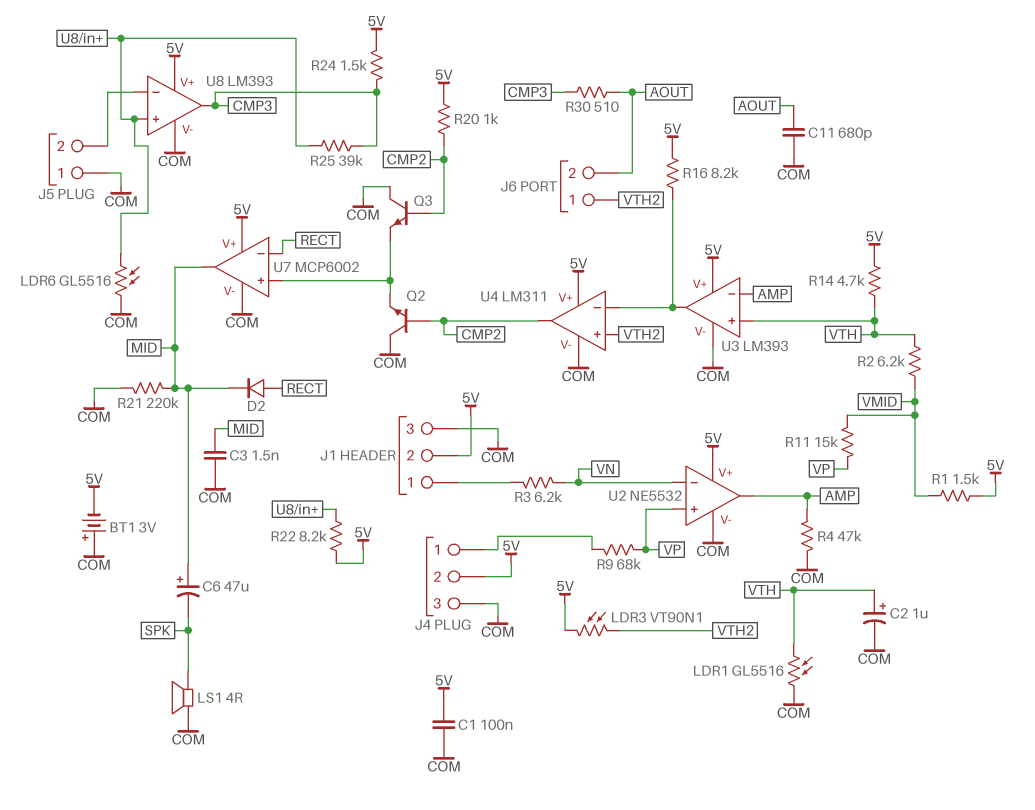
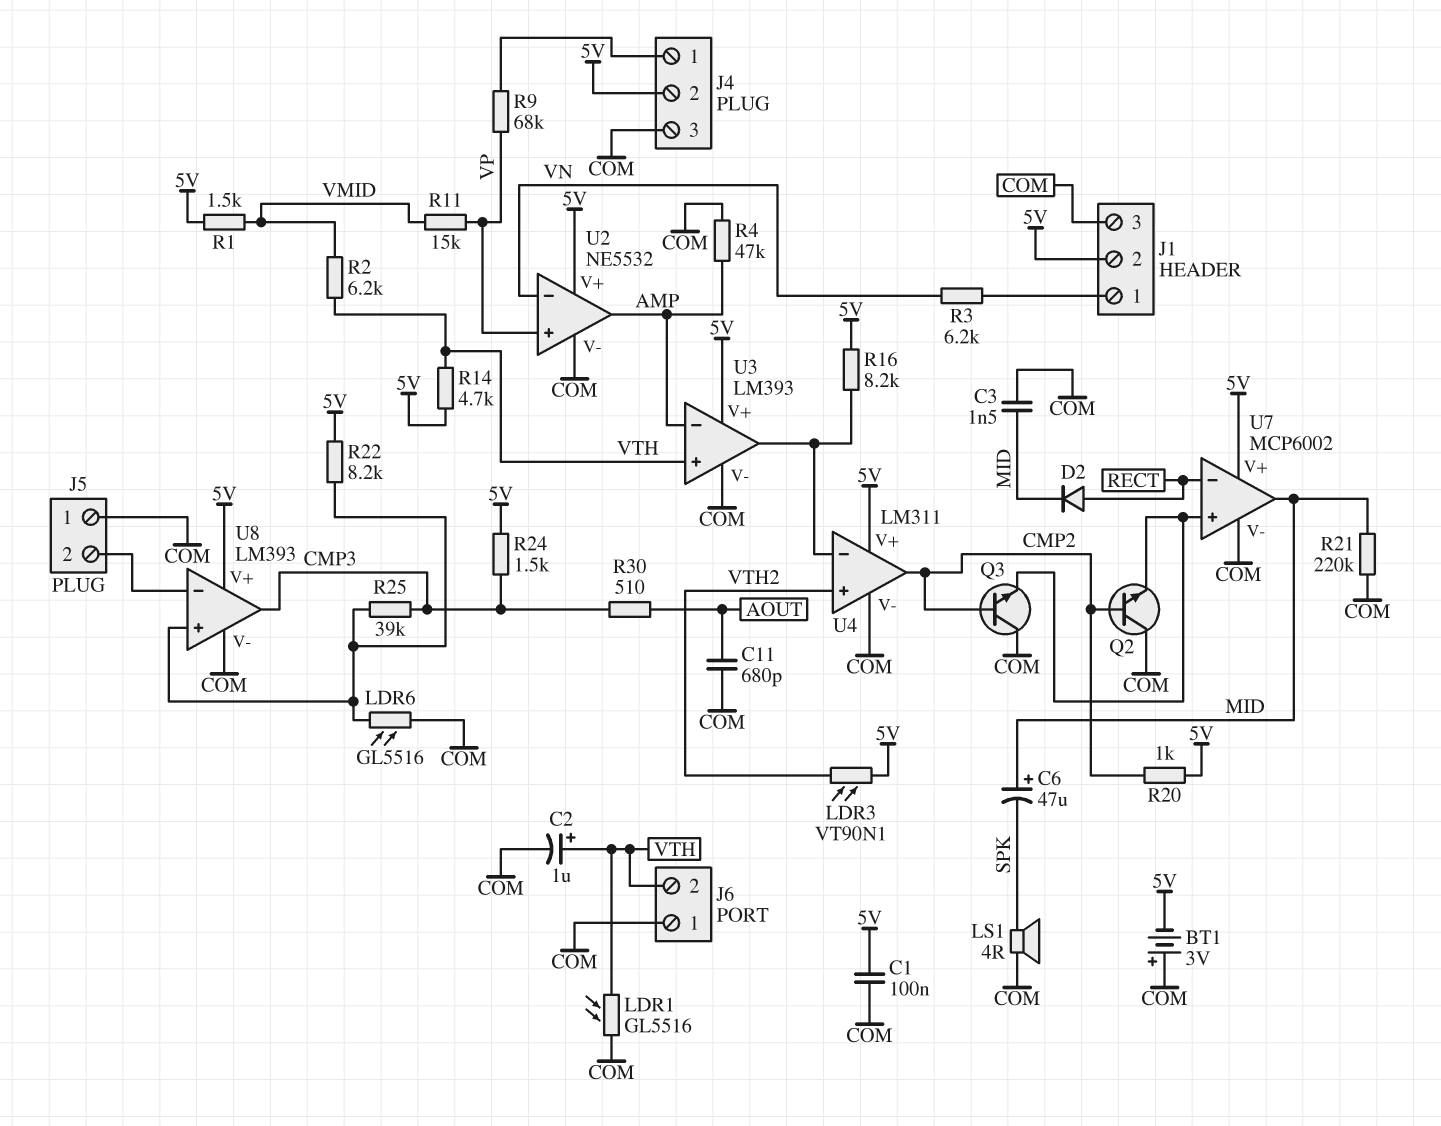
J6 pin 1: VTH2 -> COM
J6 pin 2: AOUT -> VTH

